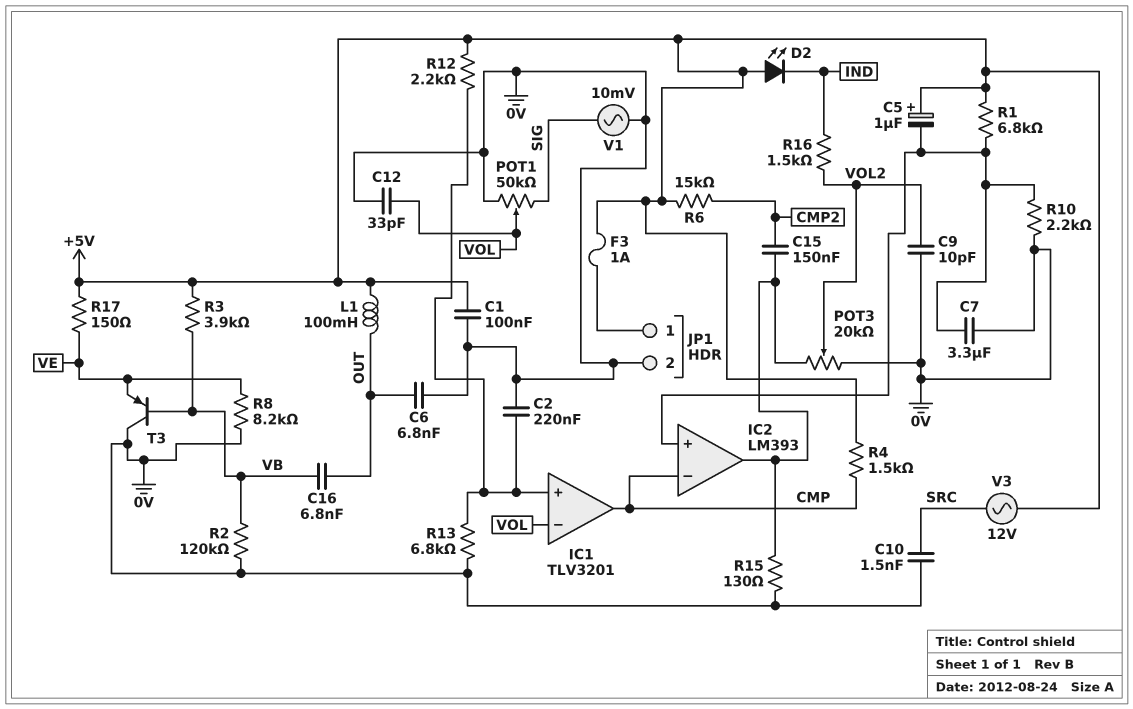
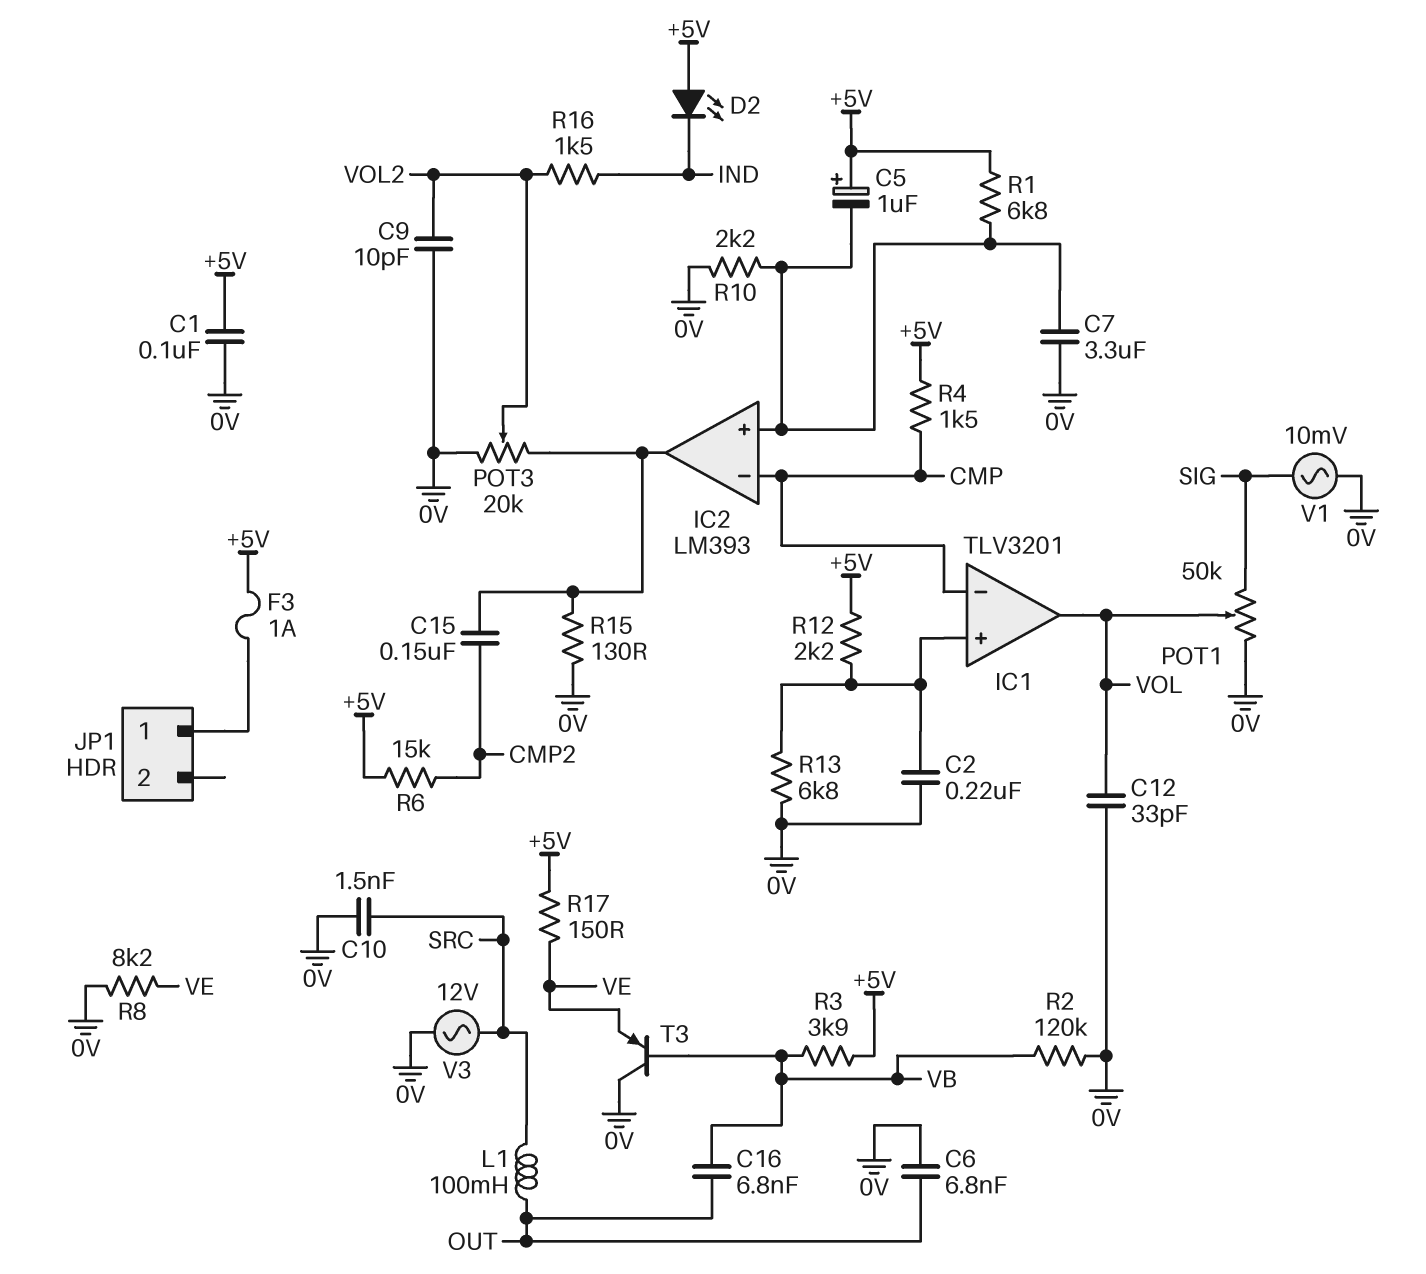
IC1 pin in-: VOL -> CMP
IC1 pin out: CMP -> VOL
JP1 pin 2: 0V -> none
L1: 100mH (+5V, OUT) -> 100mH (OUT, SRC)
V3: AC 12V (+5V, SRC) -> AC 12V (0V, SRC)

